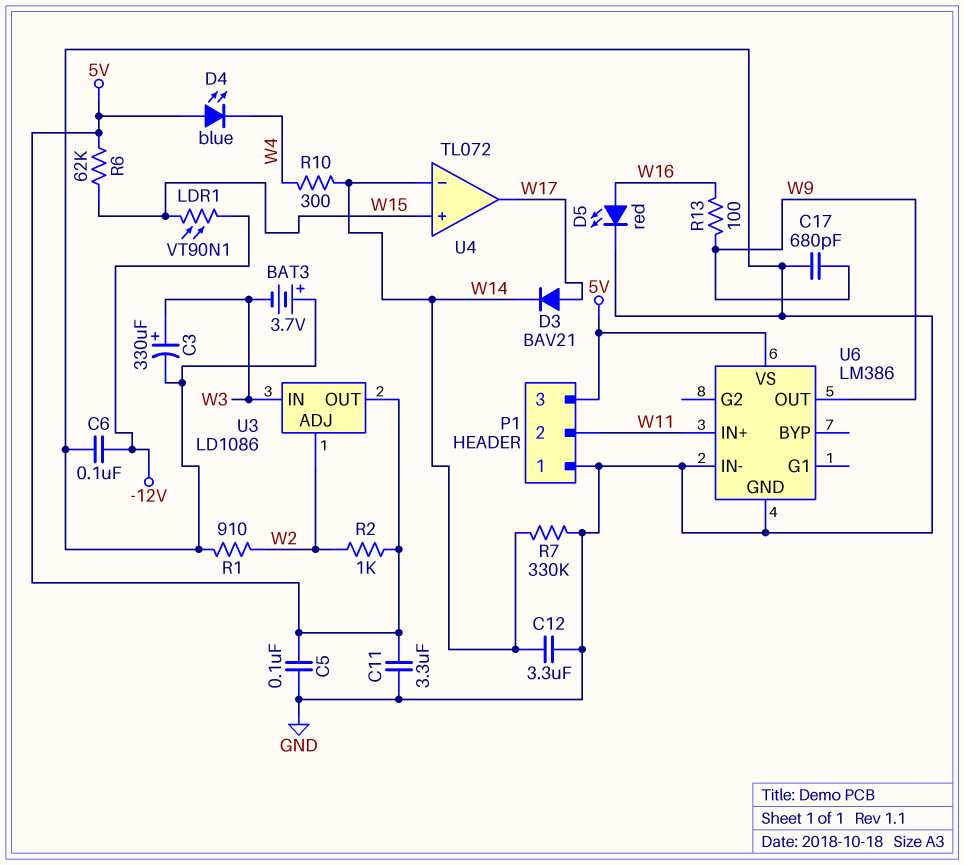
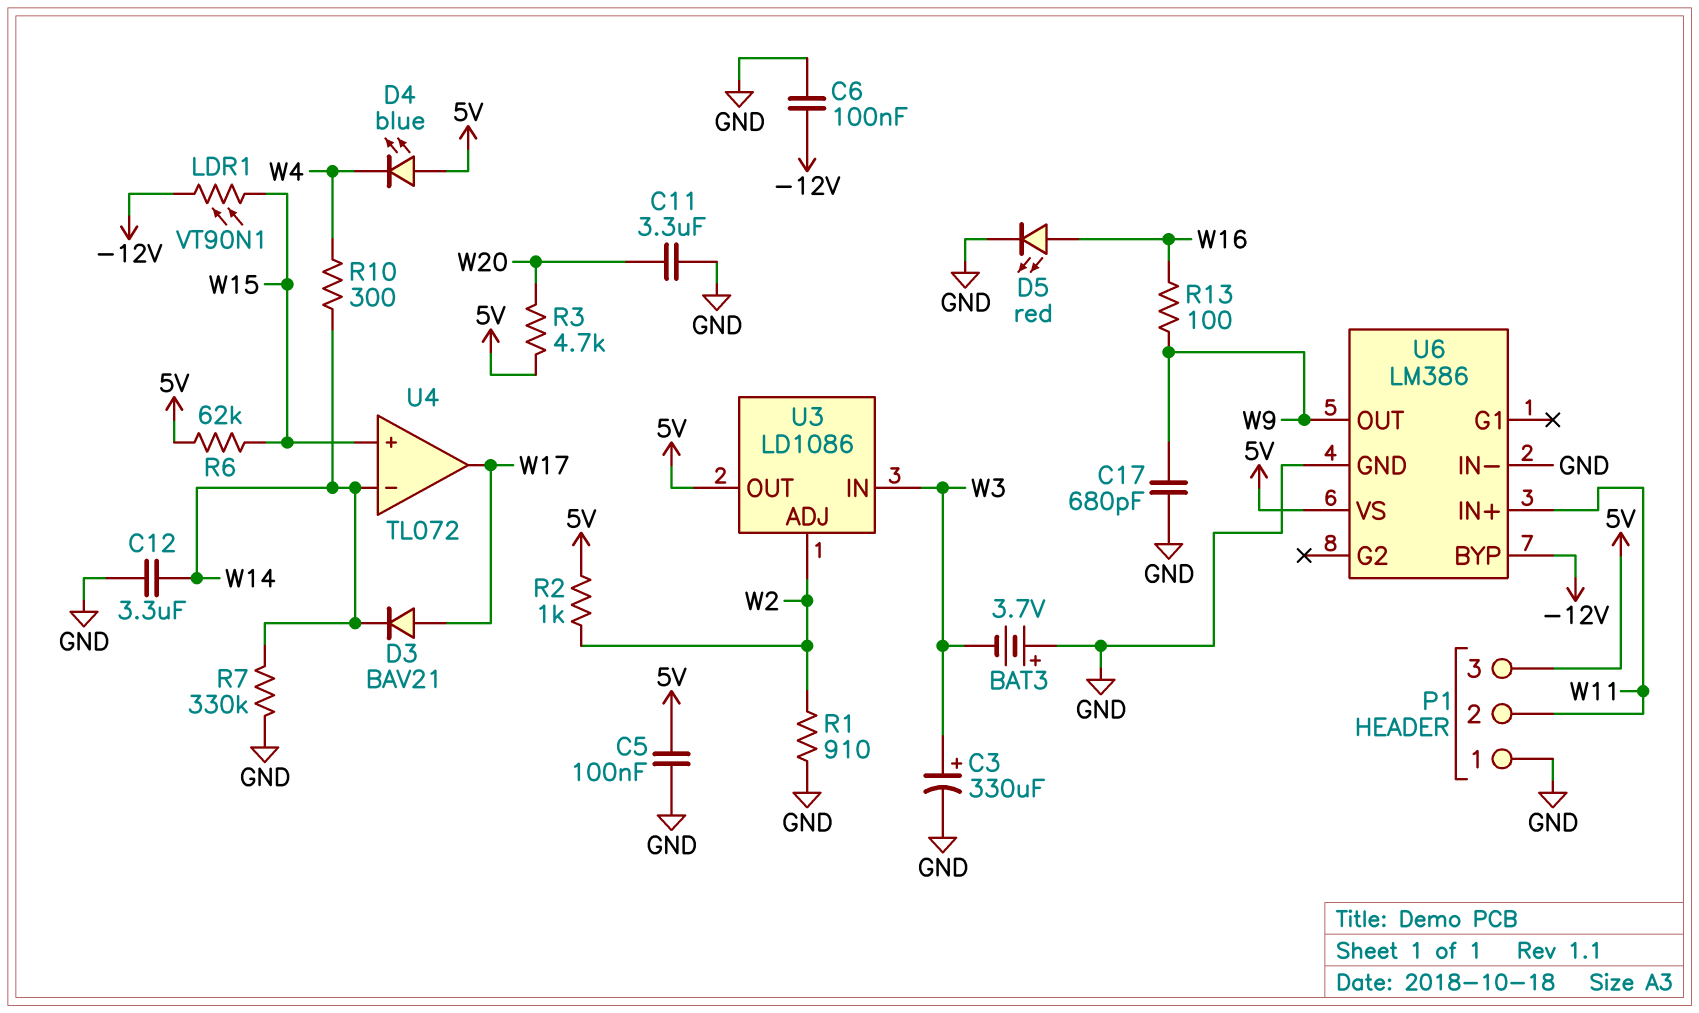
C11: 3.3uF (5V, GND) -> 3.3uF (GND, W20)
R3: none -> 4.7k (5V, W20)
U6 pin BYP: none -> -12V

